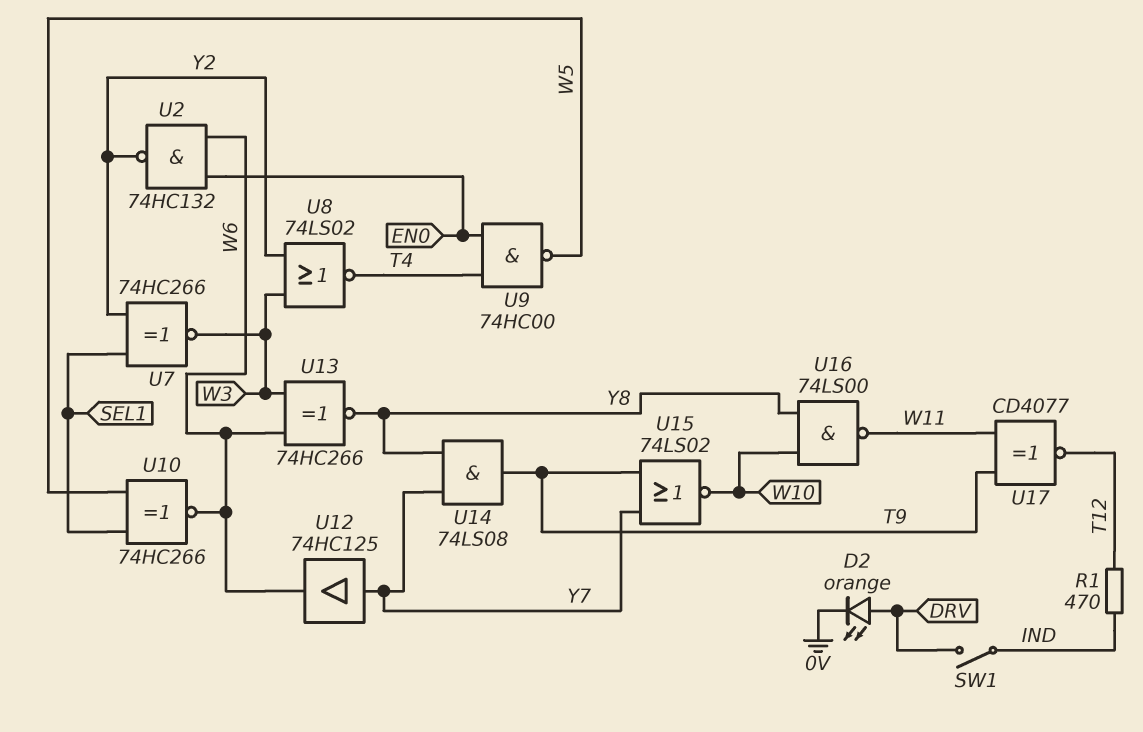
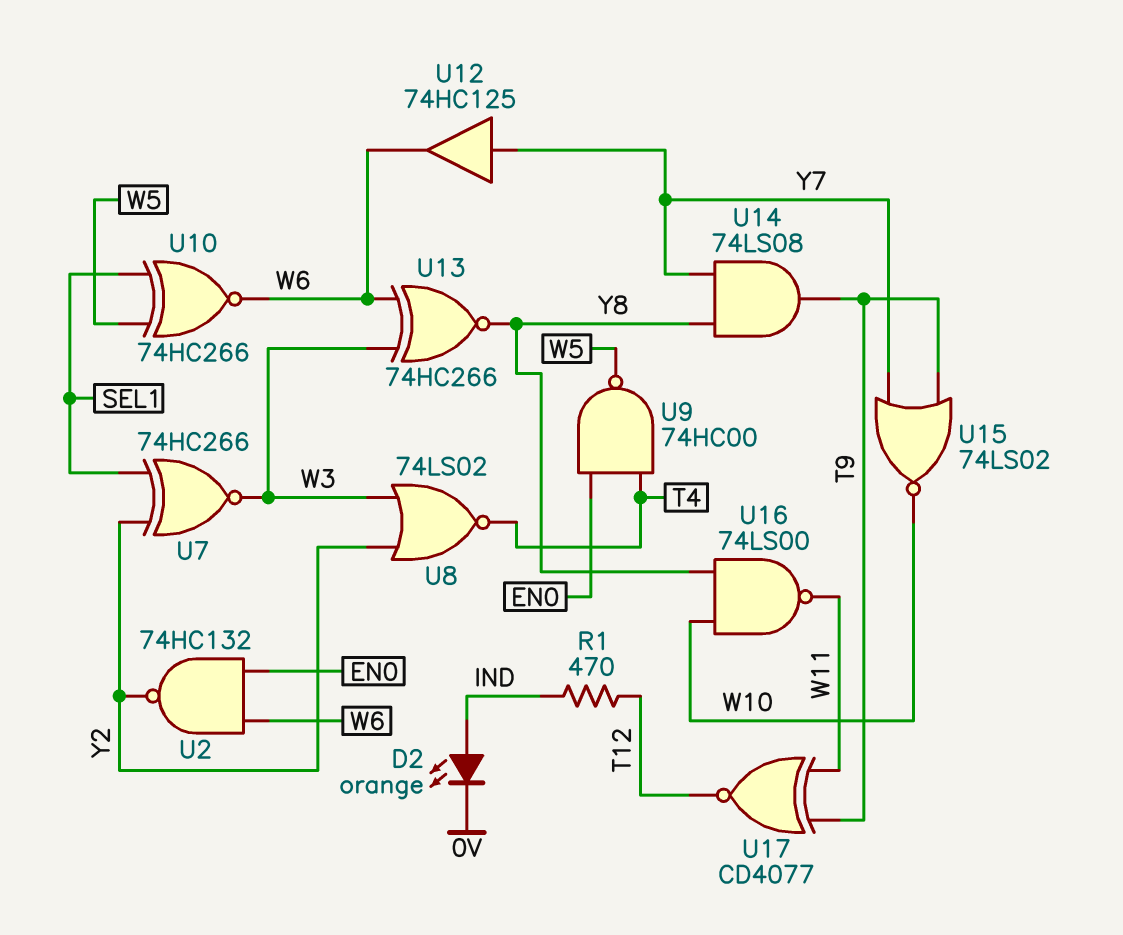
D2: LED orange (A DRV, K 0V) -> LED orange (A IND, K 0V)
SW1: switch (DRV, IND) -> none

